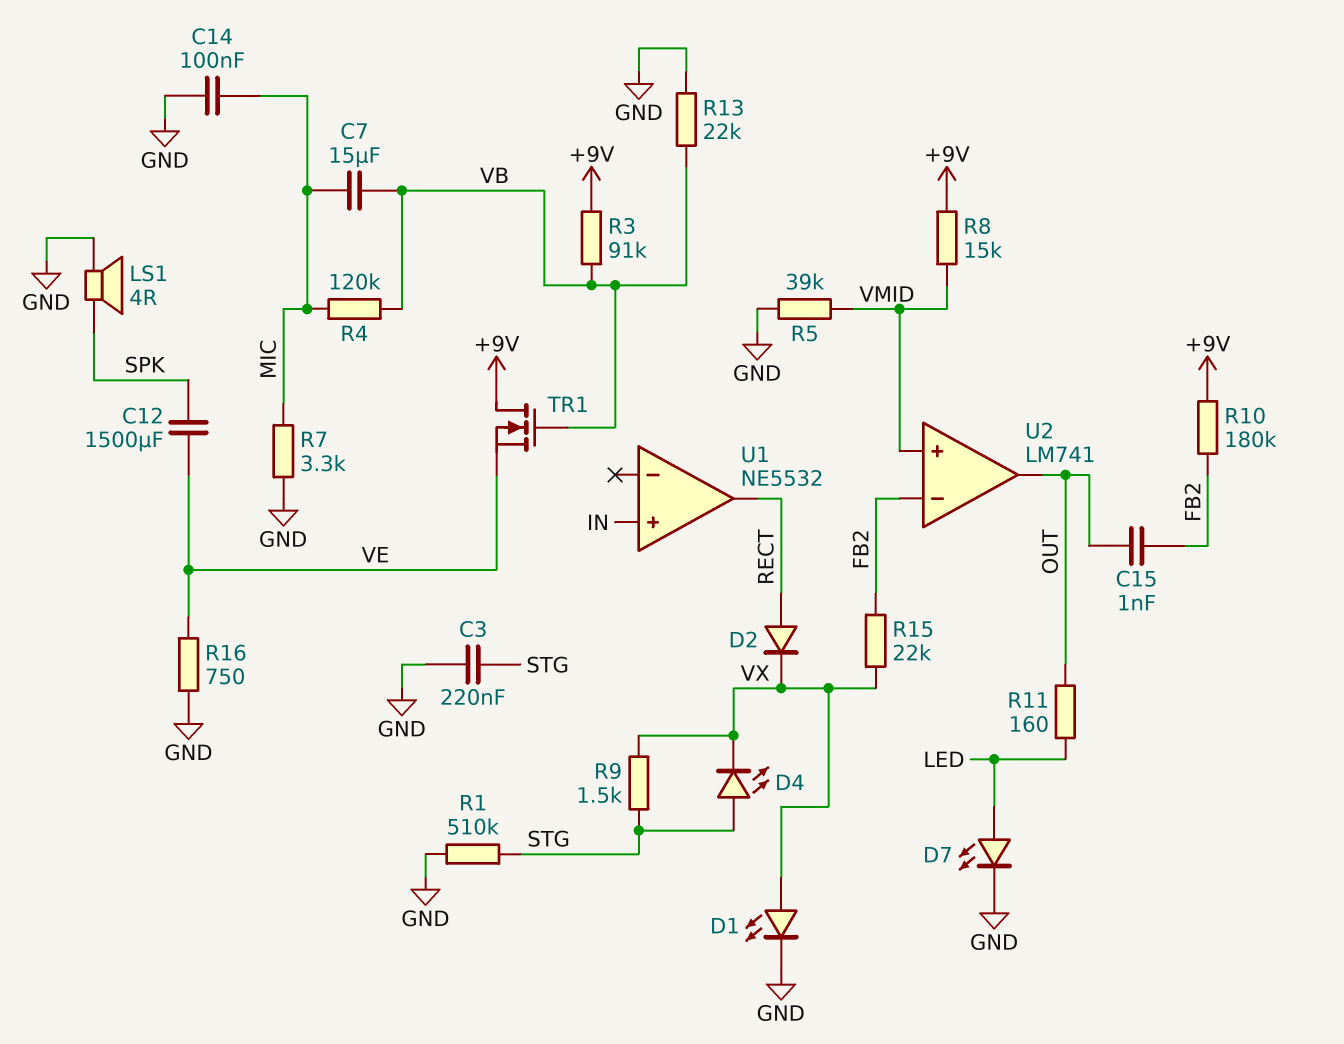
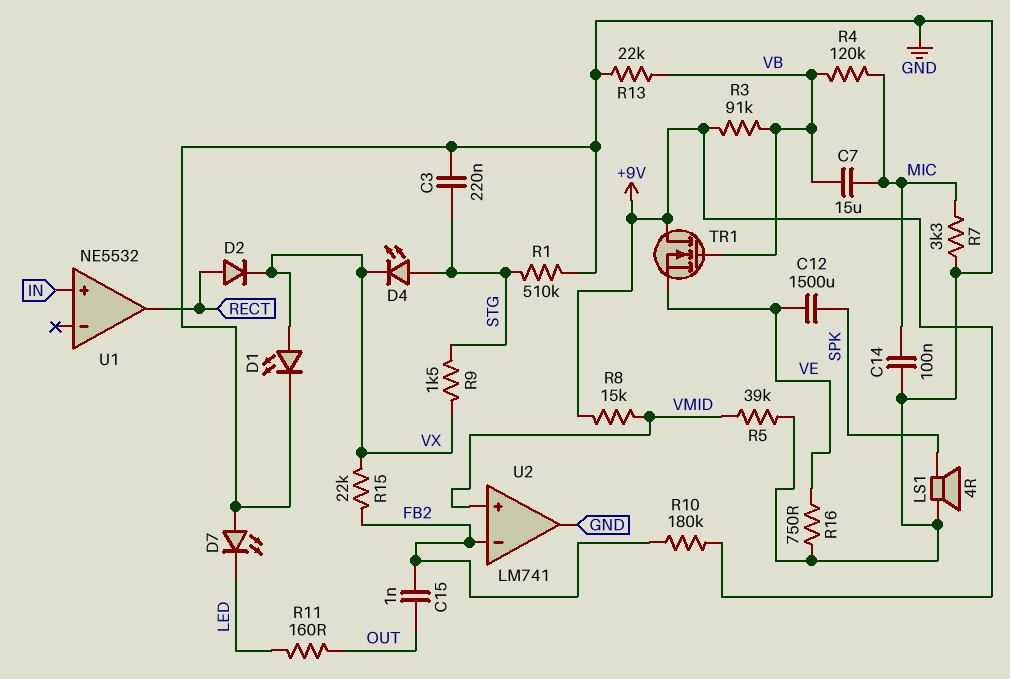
D7: LED (A LED, K GND) -> LED (A GND, K LED)
U2 pin out: OUT -> GND

